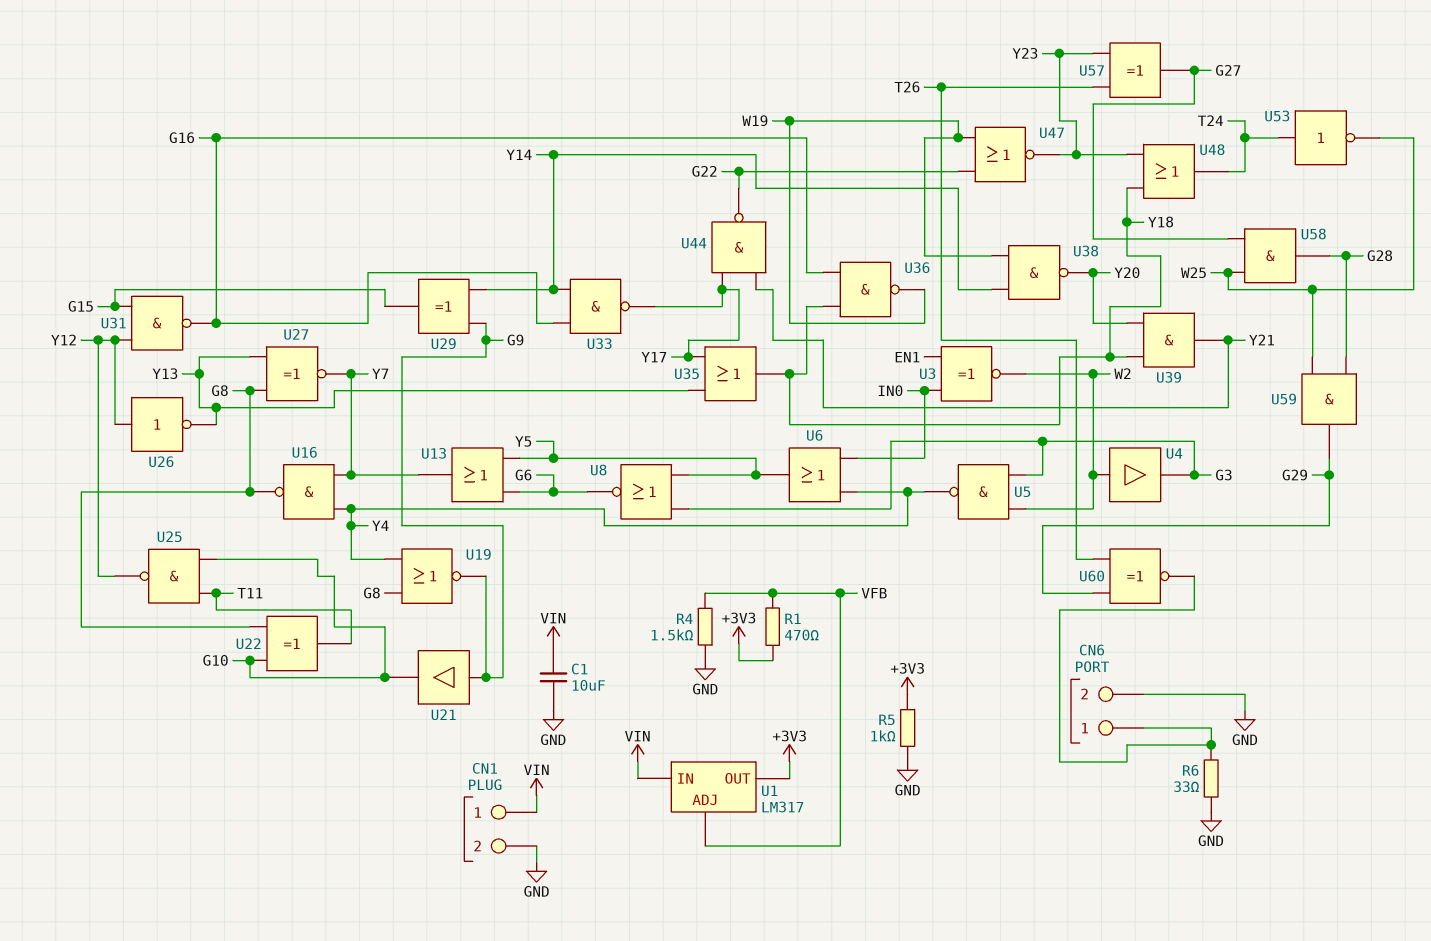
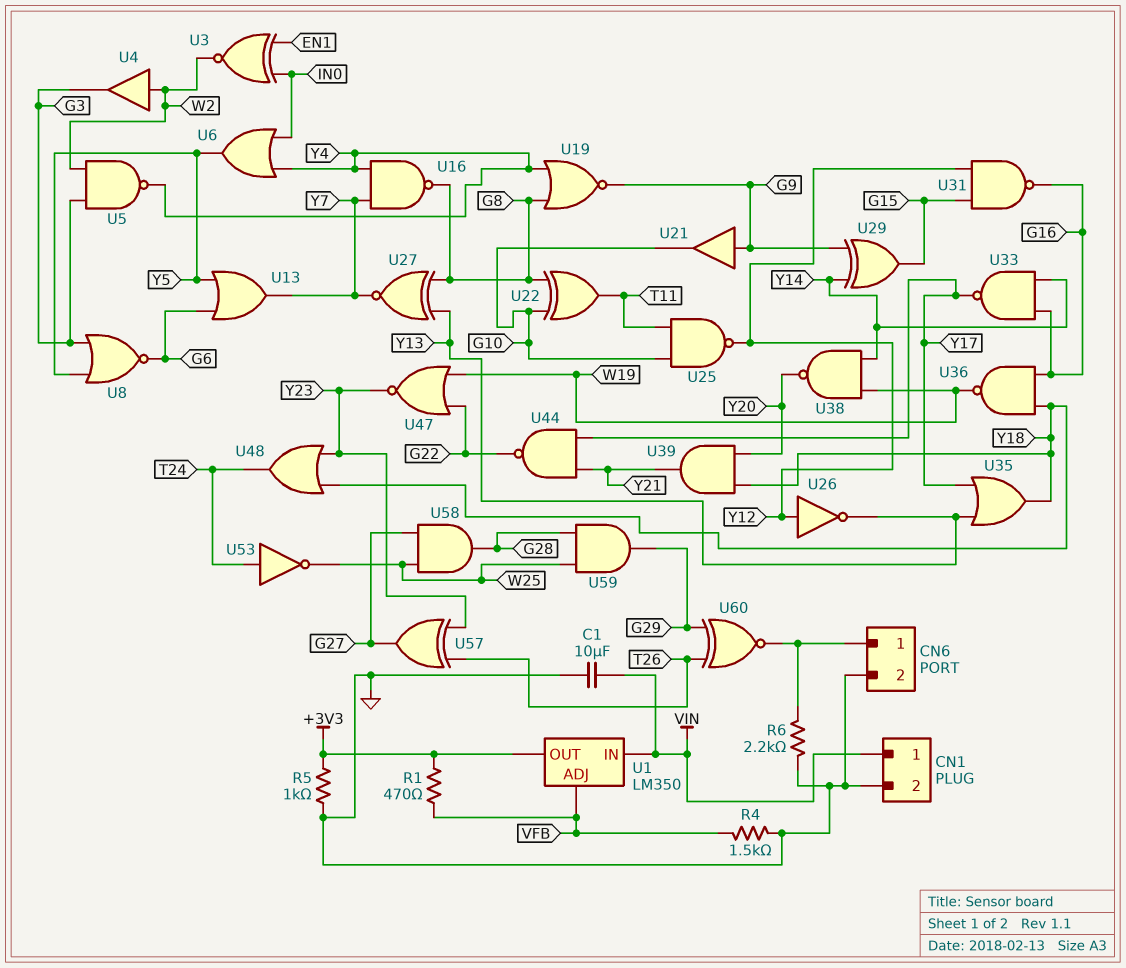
R6: 33 (CN6/1, GND) -> 2.2k (CN6/1, GND)
U1: LM317 -> LM350

